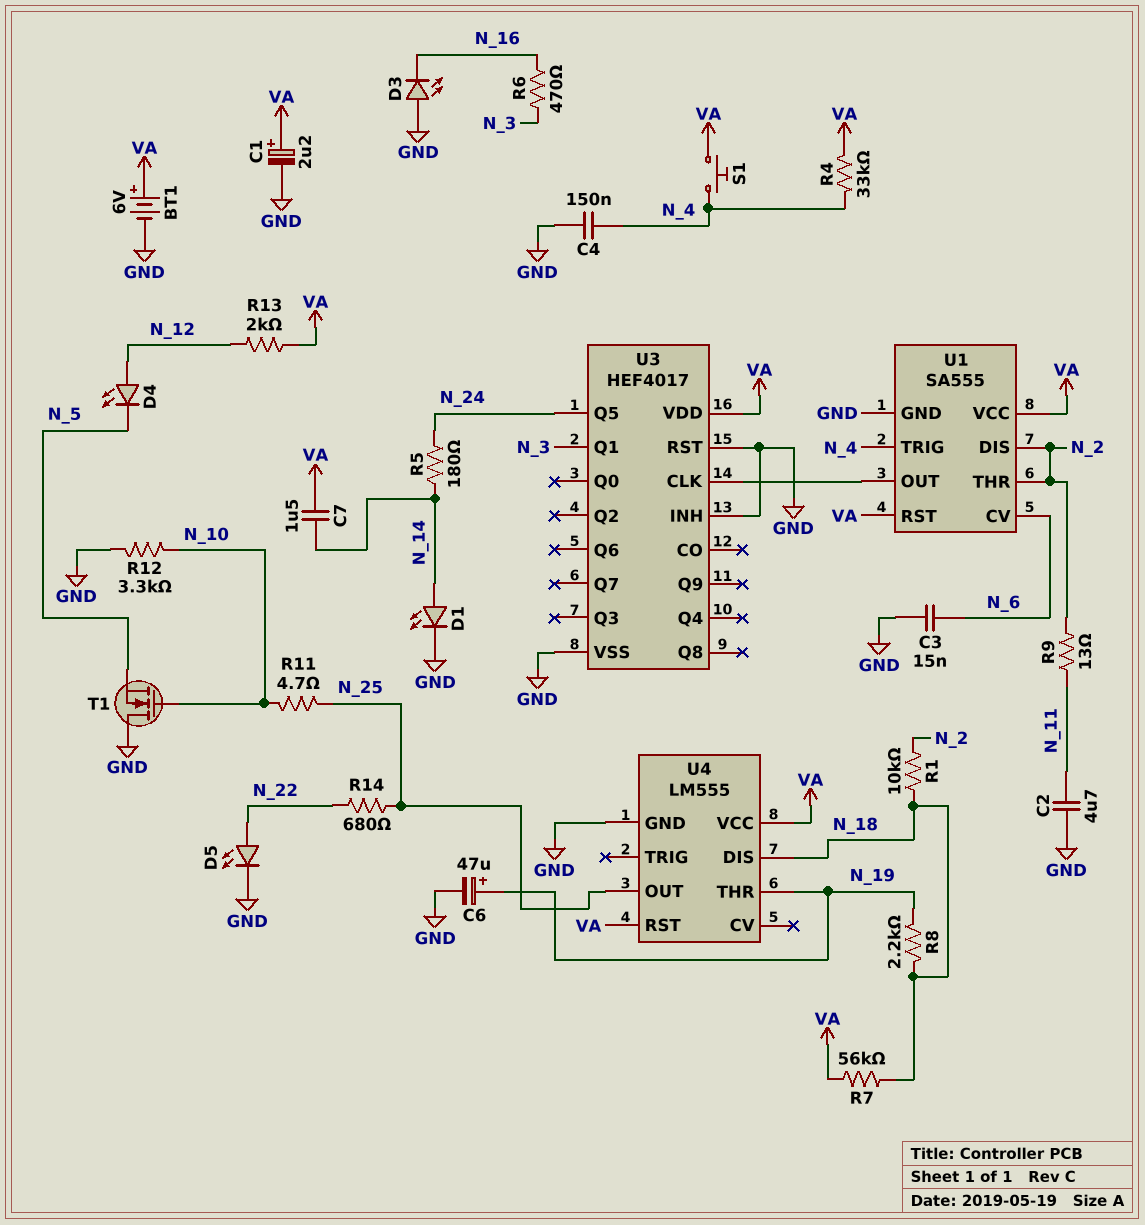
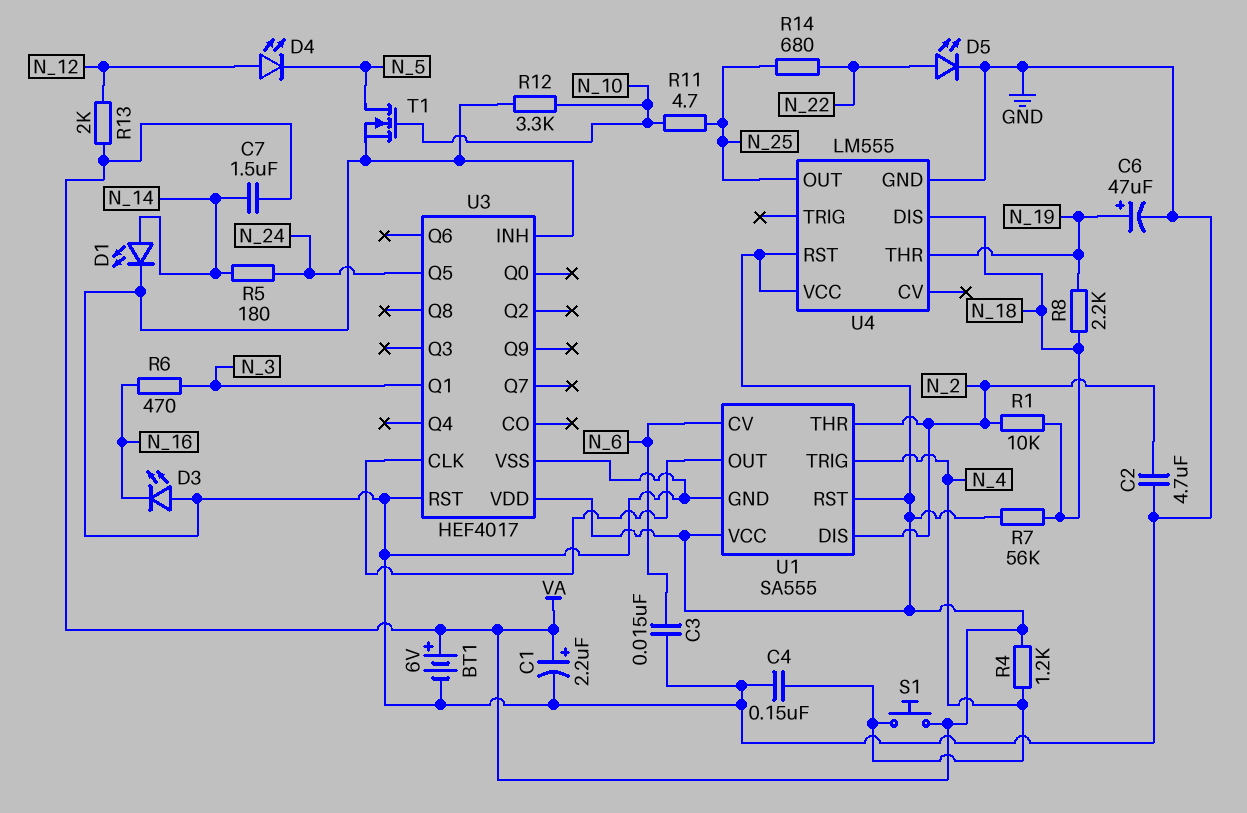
C2: 4.7uF (GND, N_11) -> 4.7uF (GND, N_2)
R4: 33k (N_4, VA) -> 1.2k (N_4, VA)
R9: 13 (N_2, N_11) -> none
T1: NMOS (G N_10, D GND, S N_5) -> NMOS (G N_10, D N_5, S GND)

